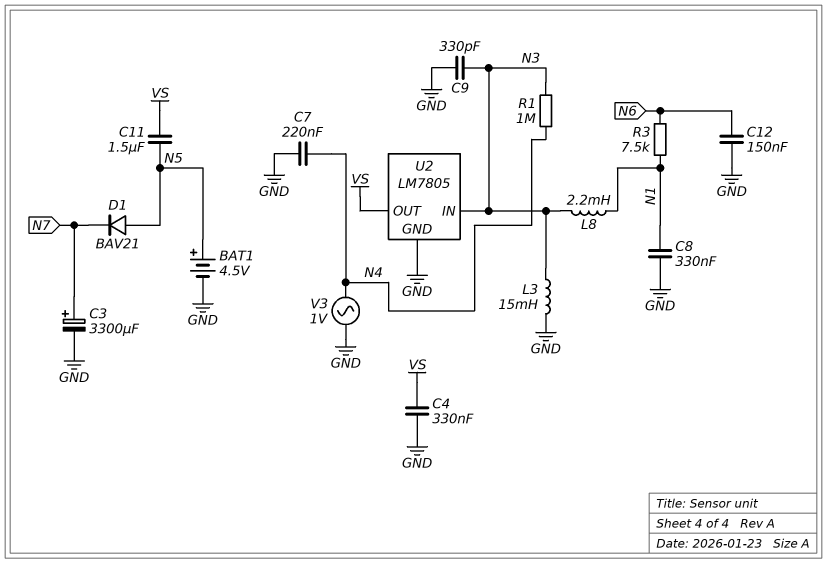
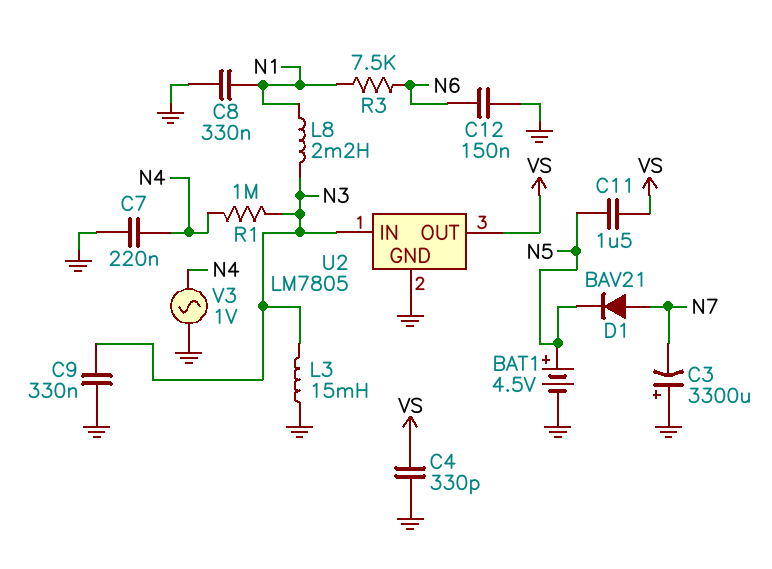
C3: 3300uF (plus N7, minus GND) -> 3300uF (plus GND, minus N7)
C4: 330nF (GND, VS) -> 330pF (GND, VS)
C9: 330pF (GND, N3) -> 330nF (GND, N3)
D1: diode BAV21 (A N5, K N7) -> diode BAV21 (A N7, K N5)

